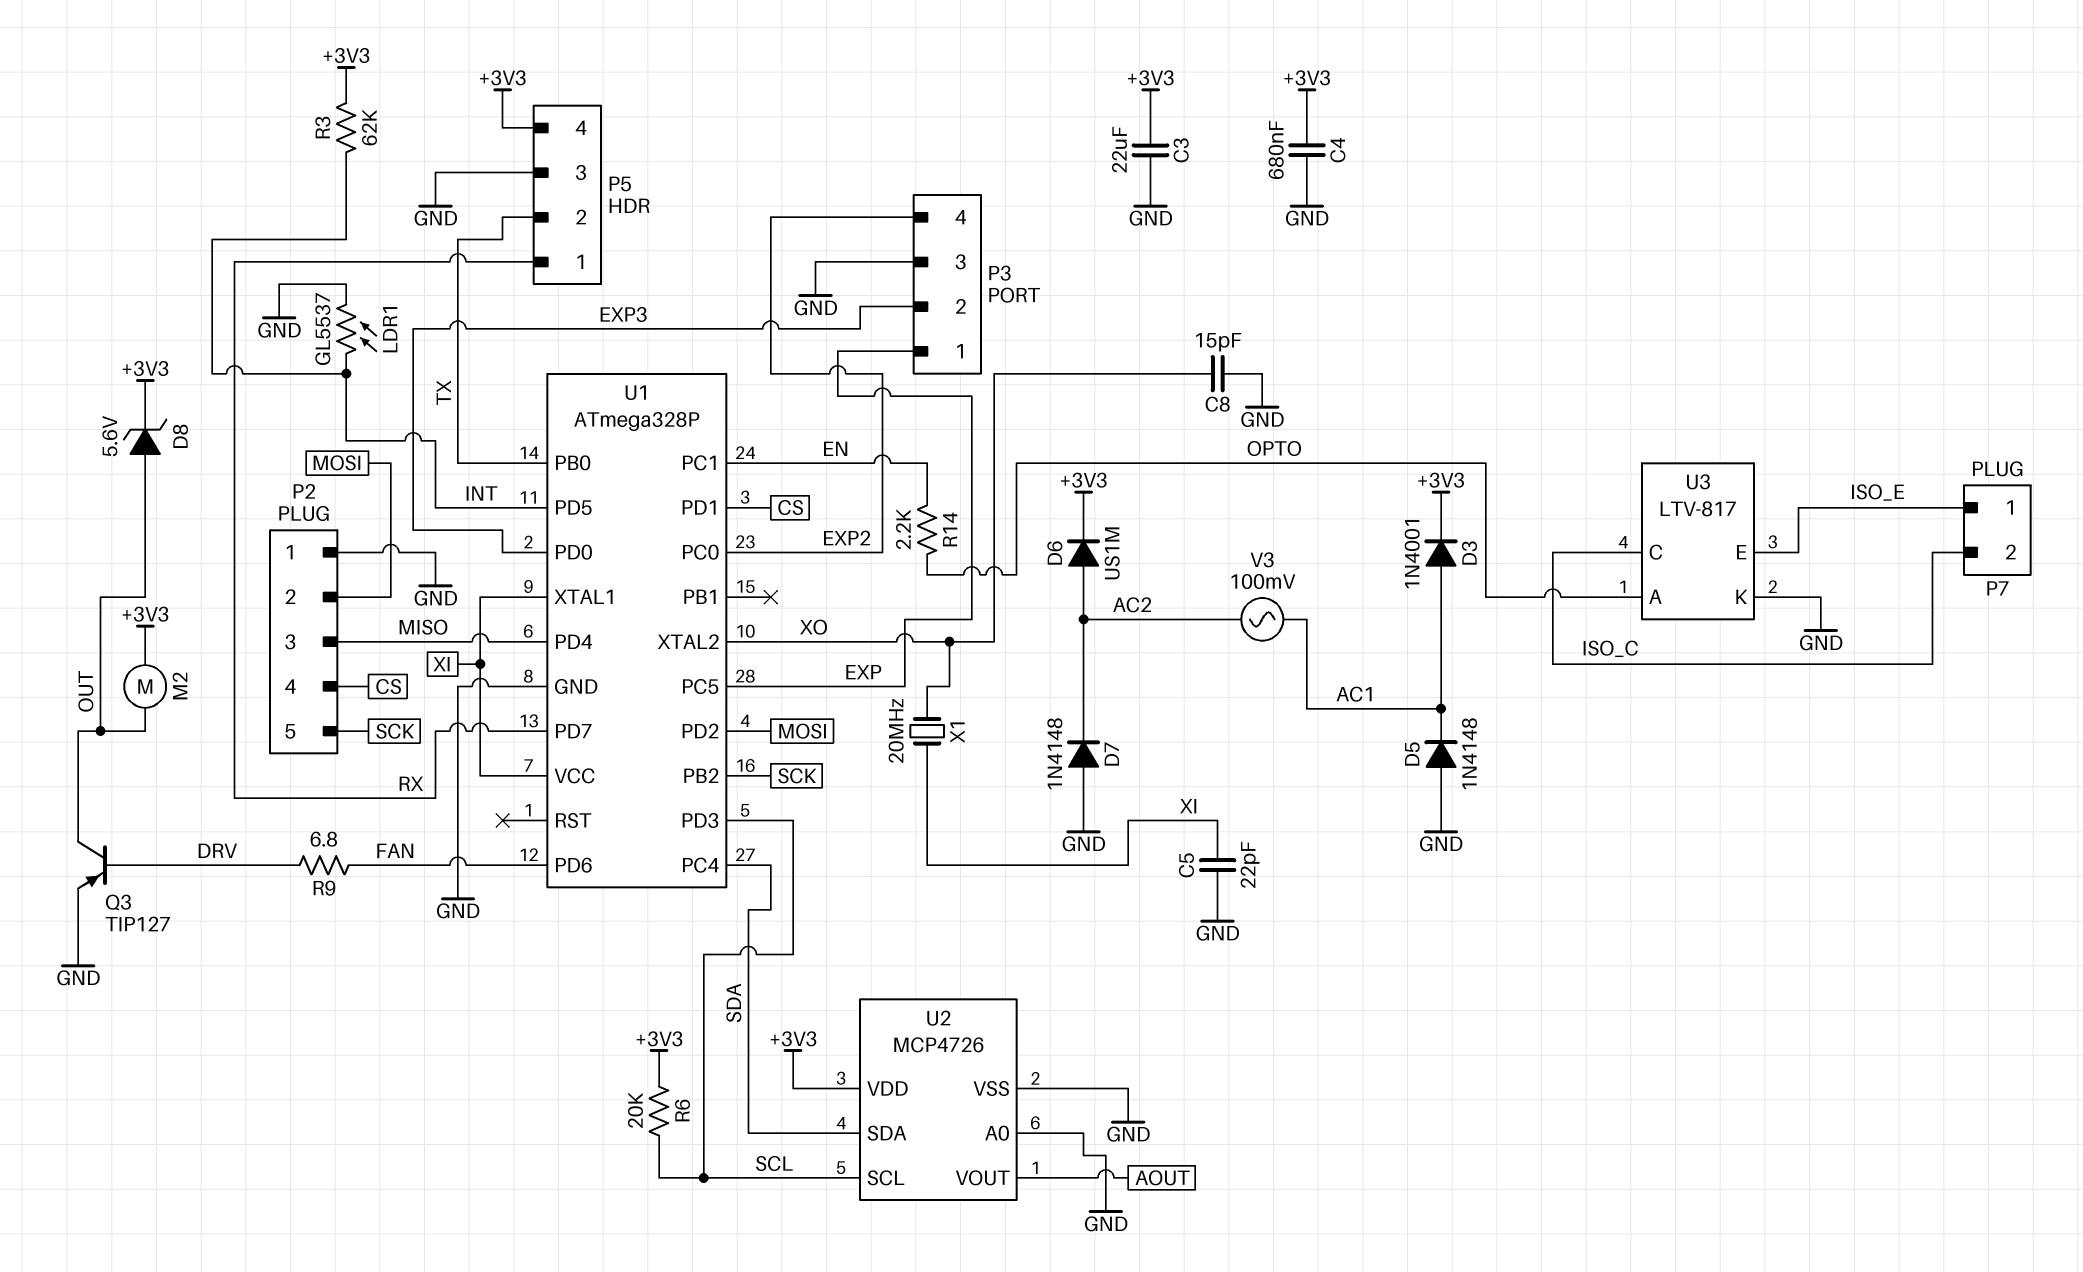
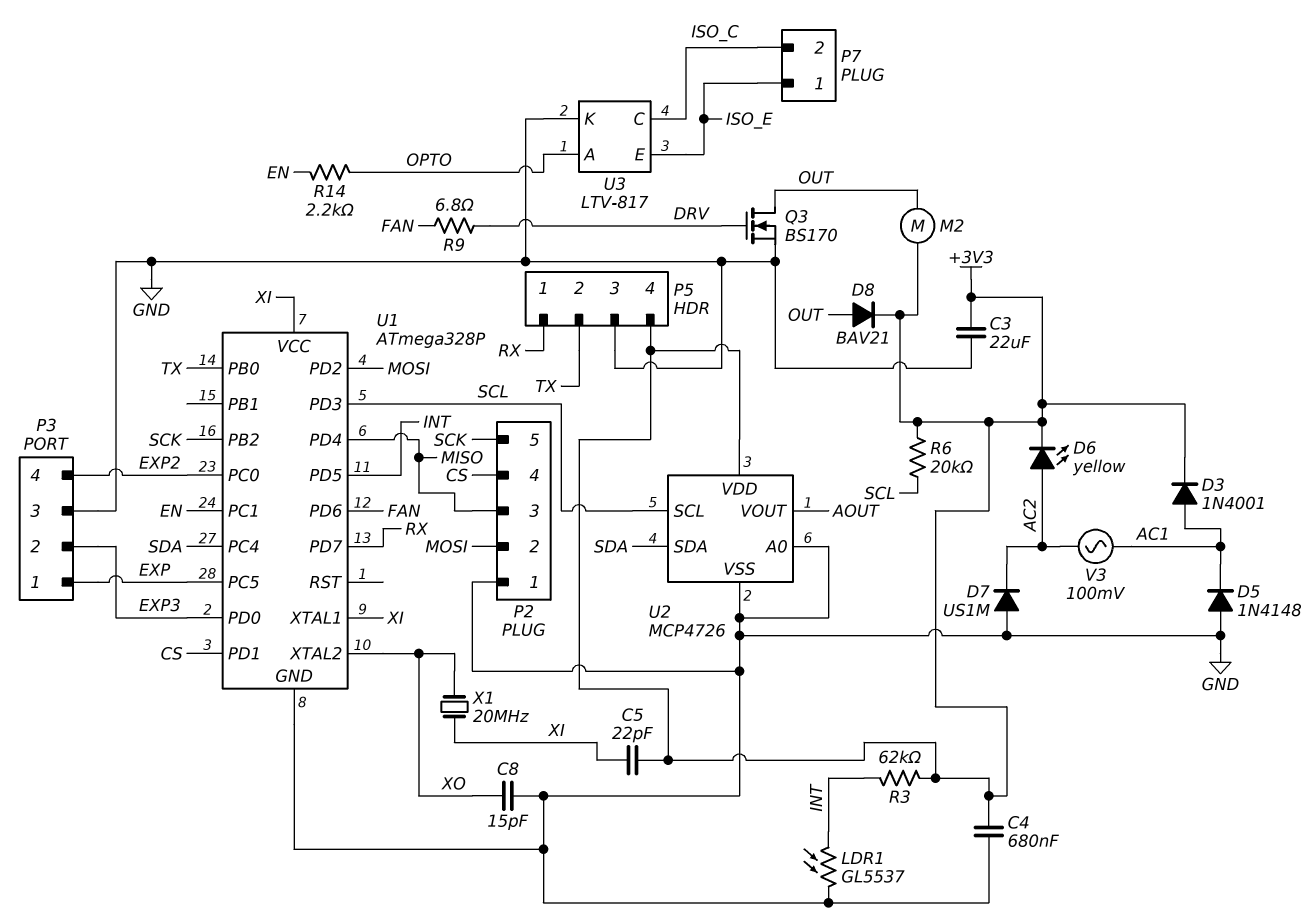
C5: 22pF (GND, XI) -> 22pF (+3V3, XI)
D6: diode US1M (A AC2, K +3V3) -> LED yellow (A AC2, K +3V3)
D7: diode 1N4148 (A GND, K AC2) -> diode US1M (A GND, K AC2)
D8: zener 5.6V (A OUT, K +3V3) -> diode BAV21 (A OUT, K +3V3)
Q3: PNP TIP127 (B DRV, C OUT, E GND) -> NMOS BS170 (G DRV, D OUT, S GND)

